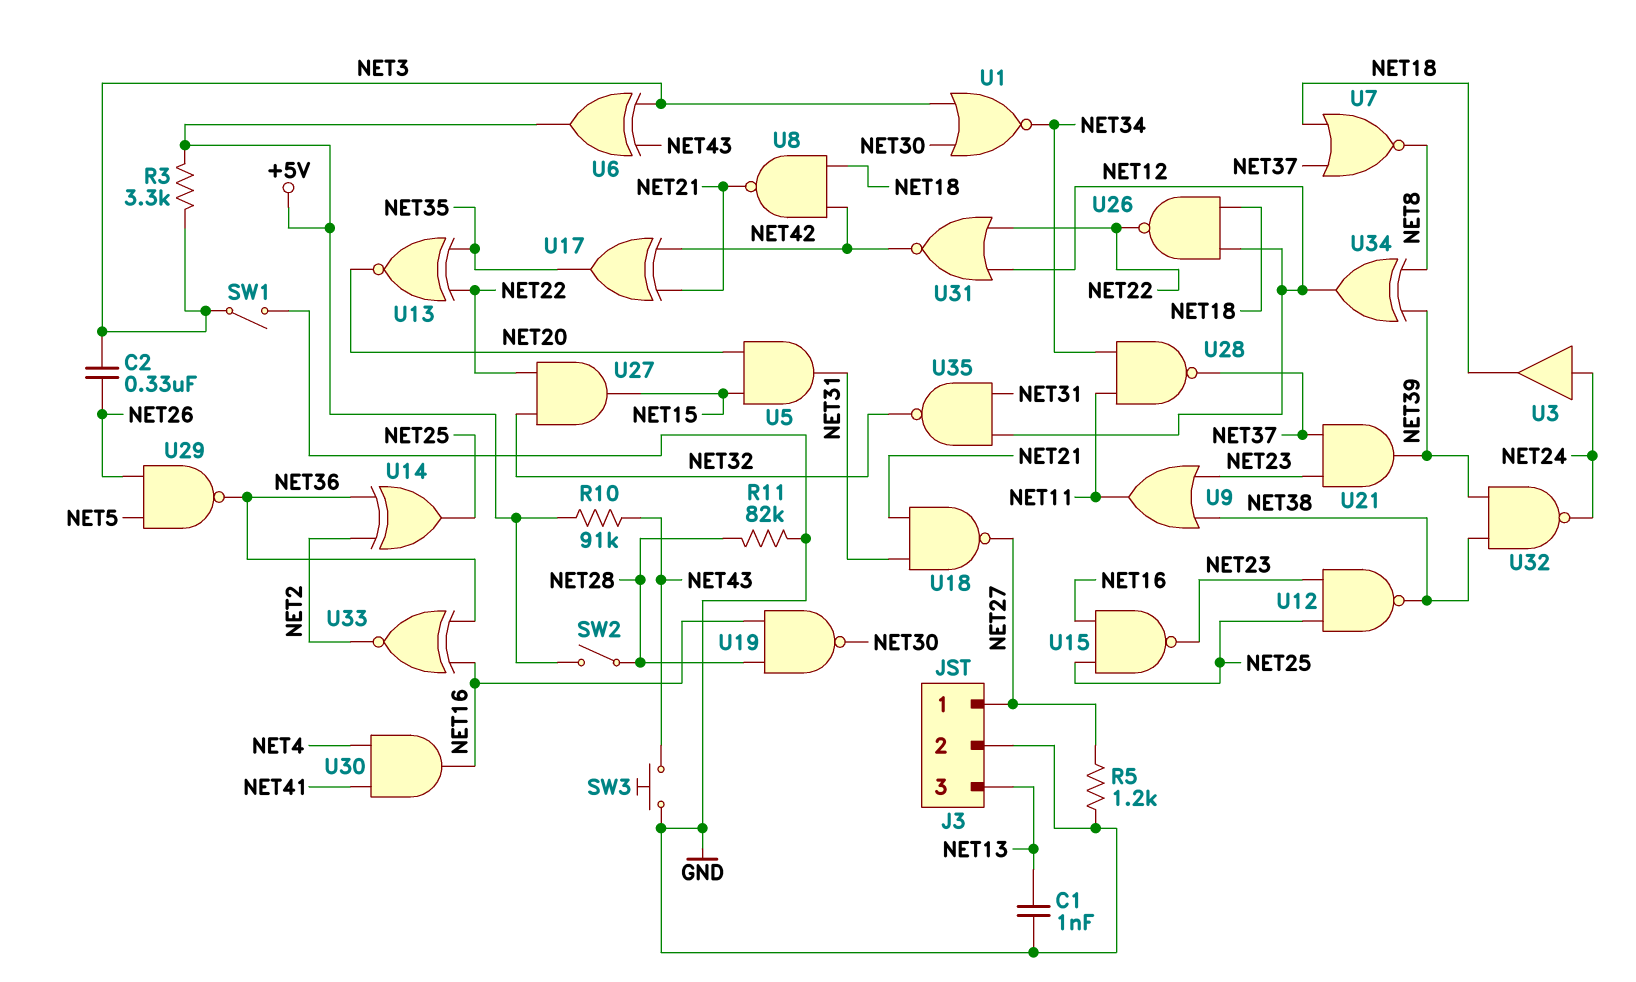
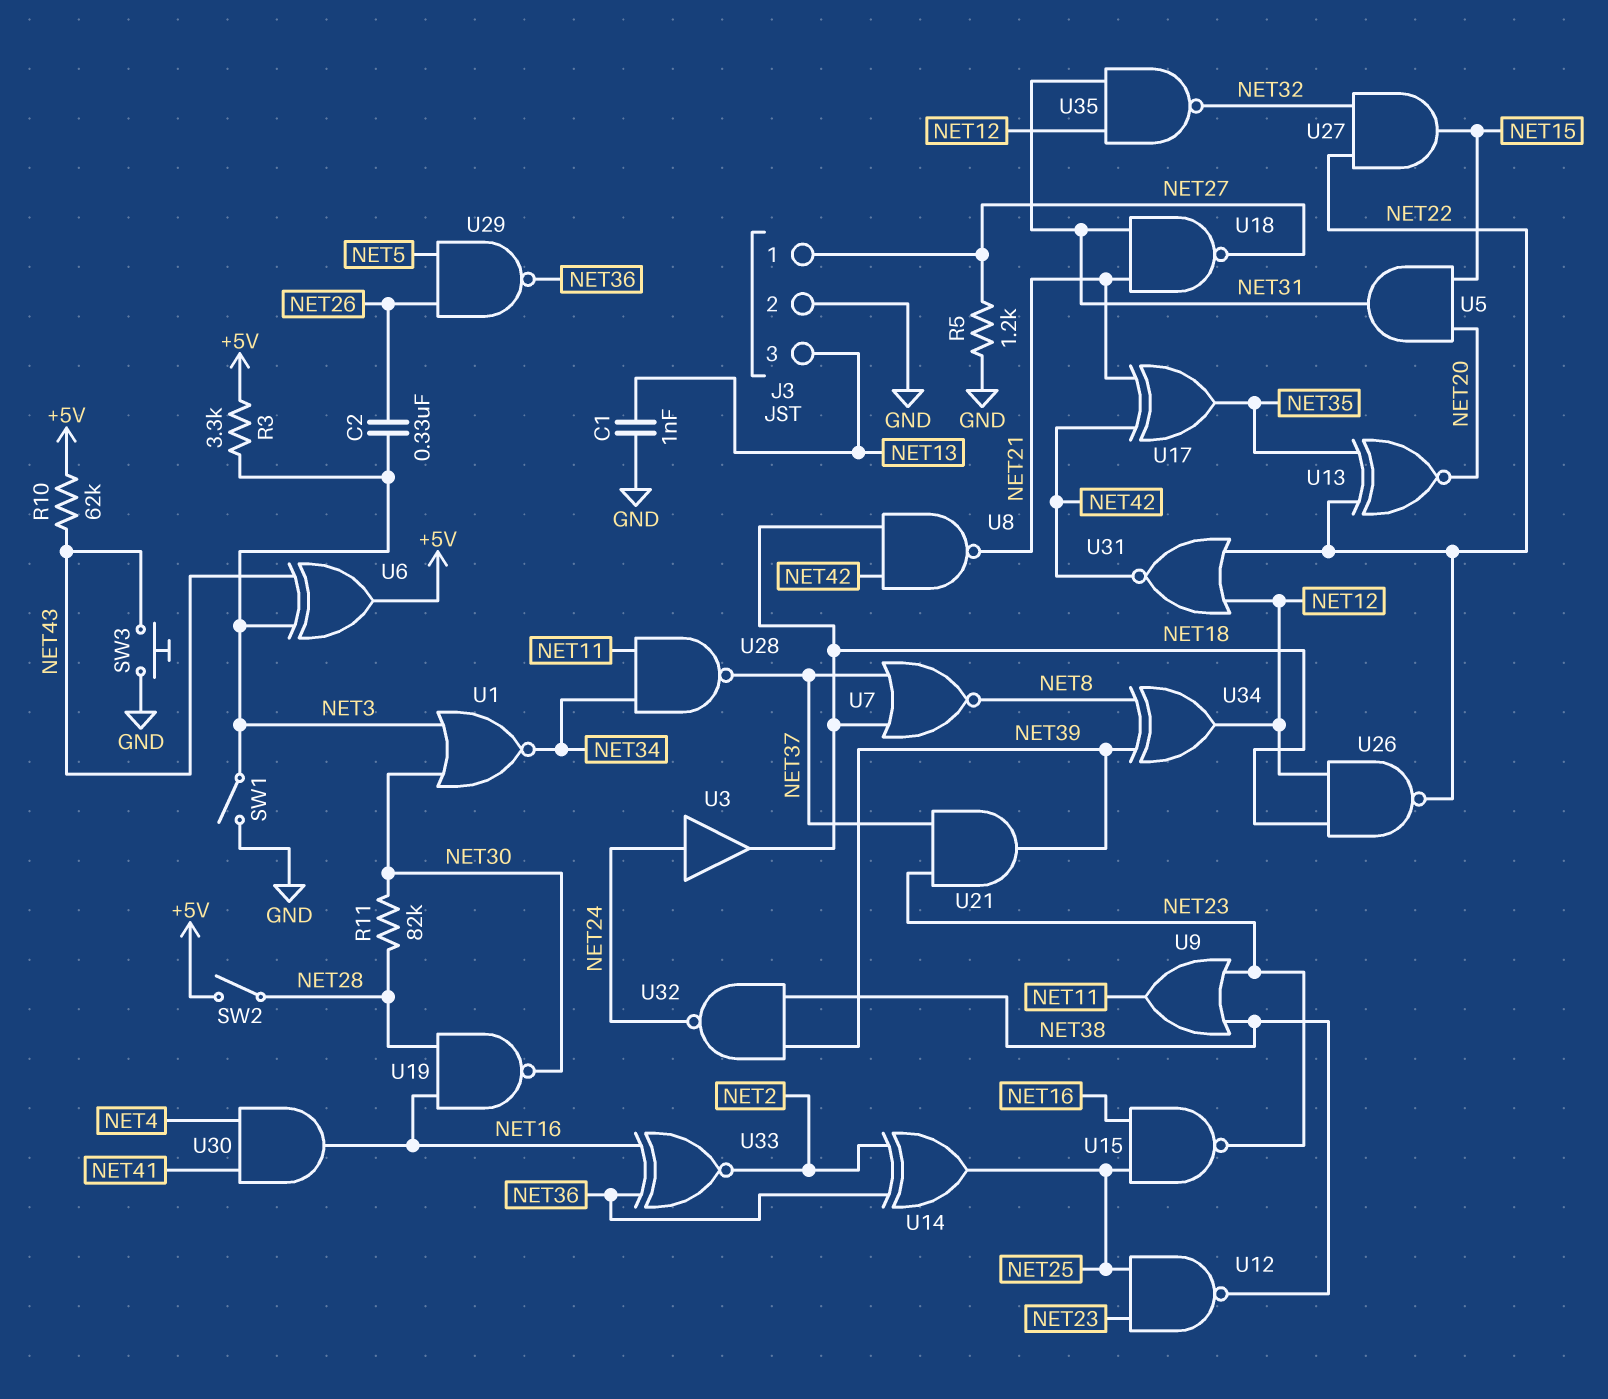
R10: 91k (+5V, NET43) -> 62k (+5V, NET43)
R11: 82k (GND, NET28) -> 82k (NET28, NET30)

